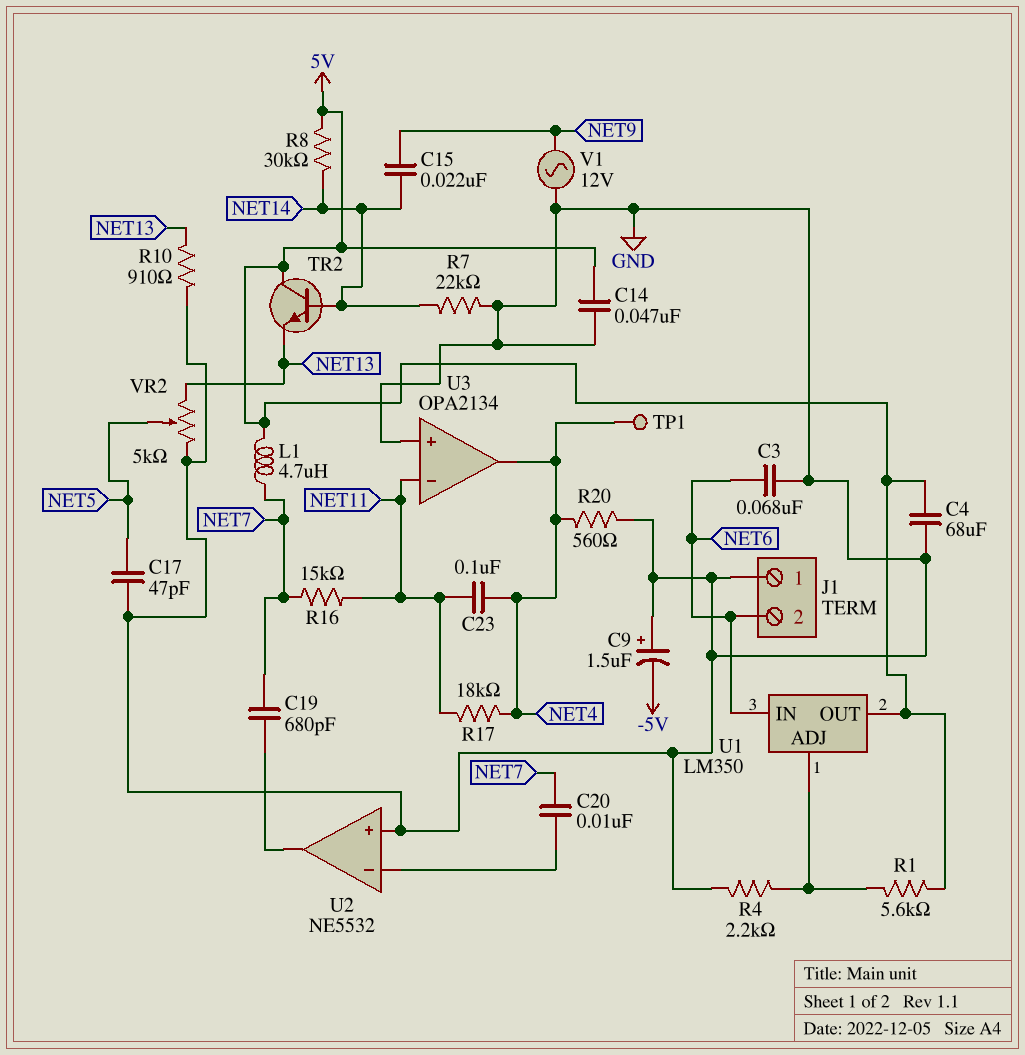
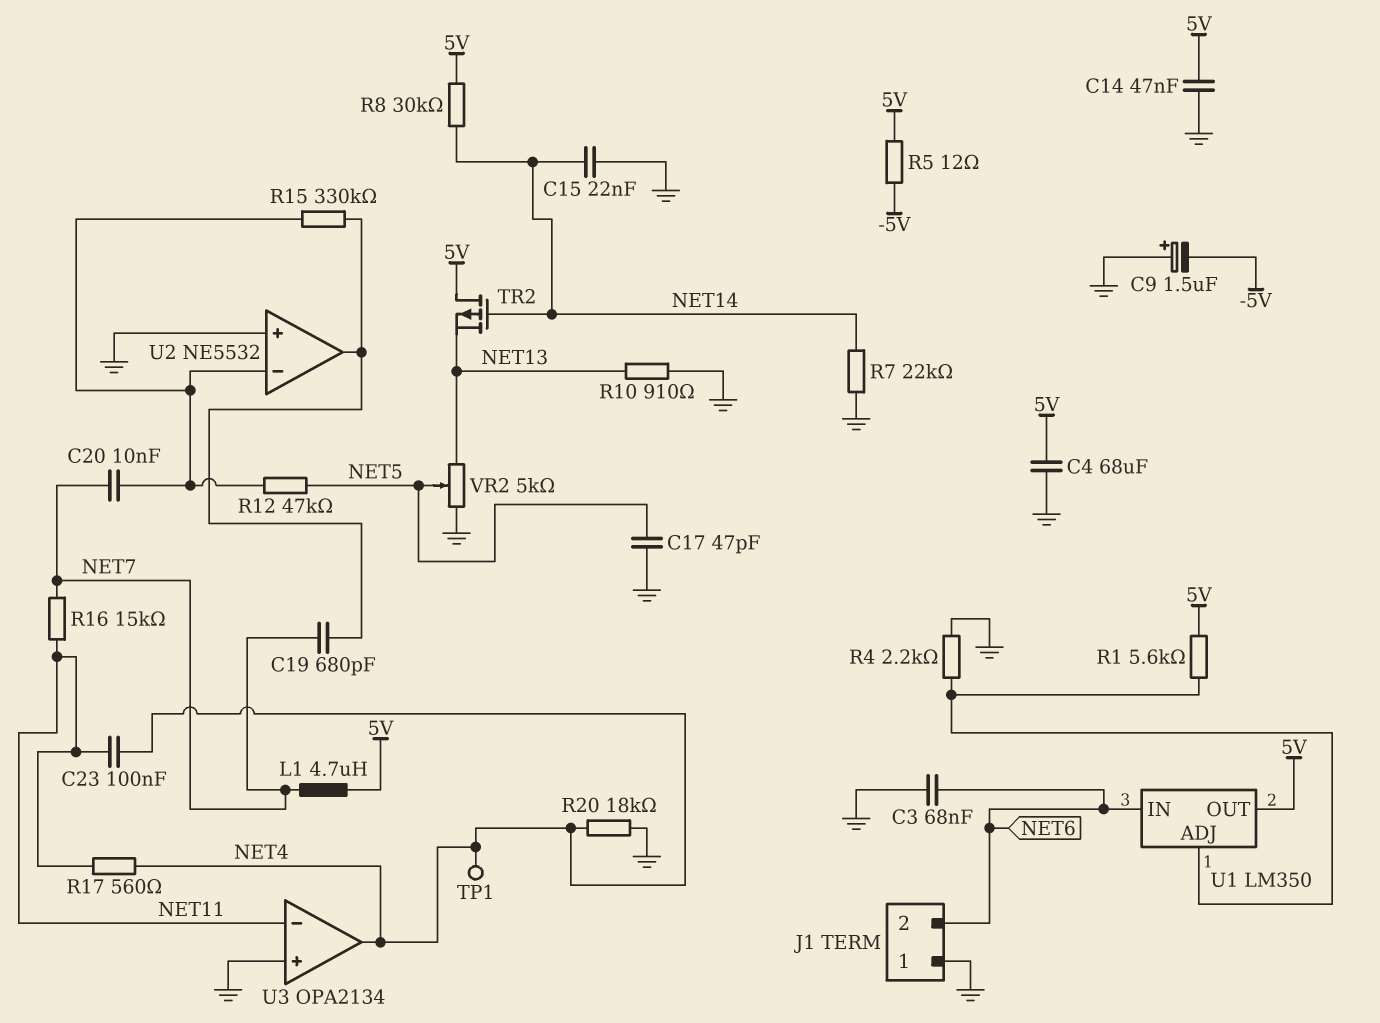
C15: 22nF (NET9, NET14) -> 22nF (GND, NET14)
R5: none -> 12 (-5V, 5V)
R12: none -> 47k (NET5, U2/in-)
R15: none -> 330k (U2/in-, U2/out)
R17: 18k (NET4, NET11) -> 560 (NET4, NET11)
R20: 560 (GND, NET4) -> 18k (GND, NET4)
TR2: NPN (B NET14, C 5V, E NET13) -> PMOS (G NET14, D 5V, S NET13)
V1: AC 12V (GND, NET9) -> none

